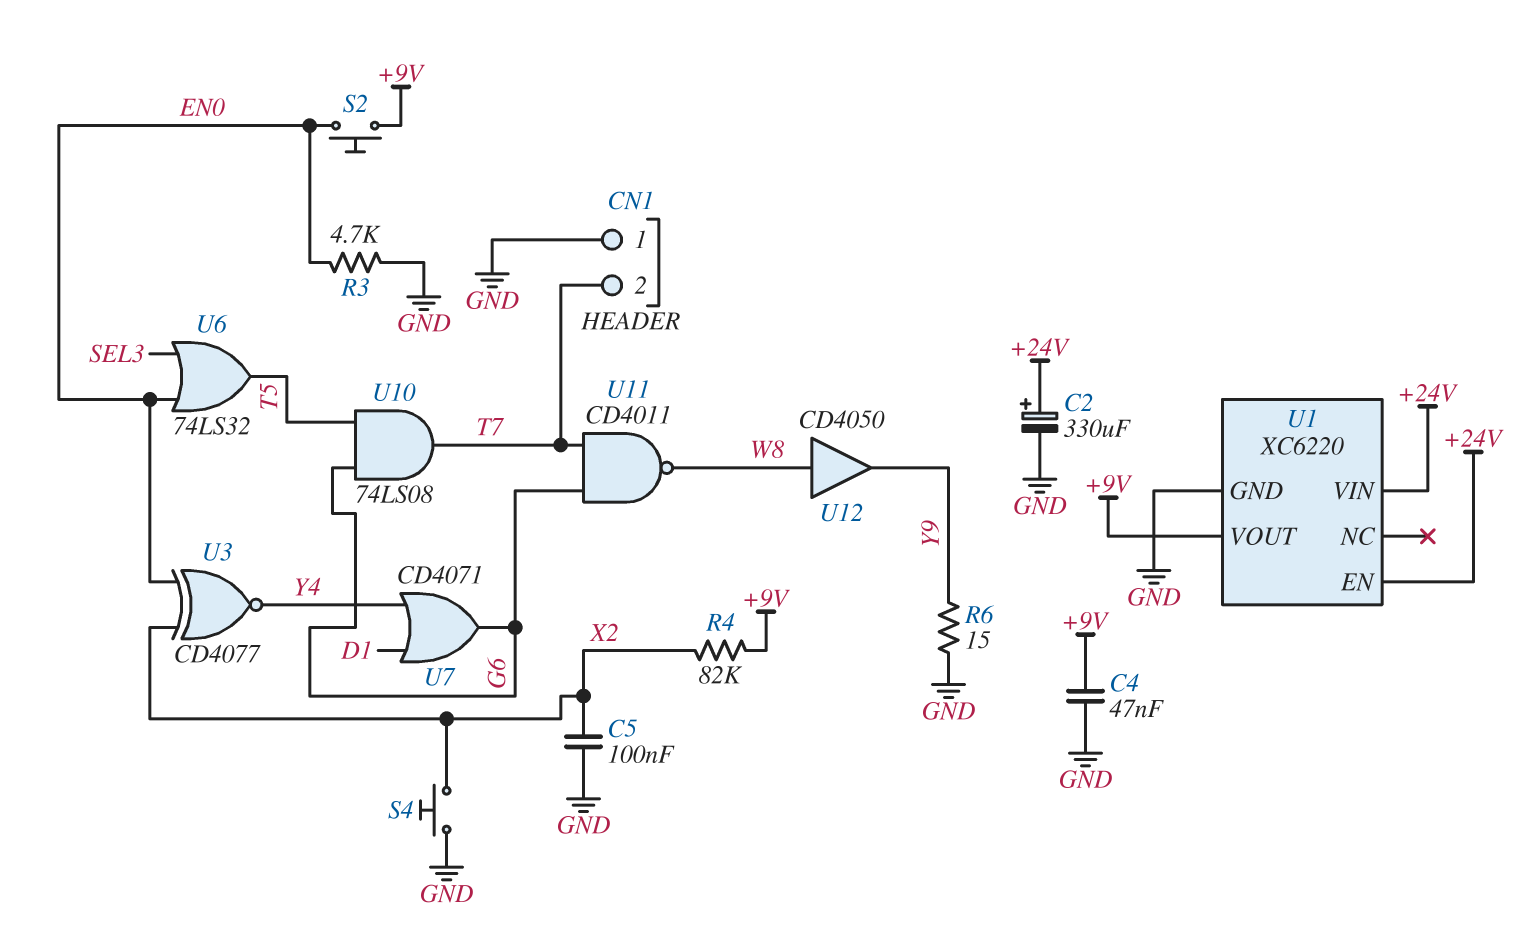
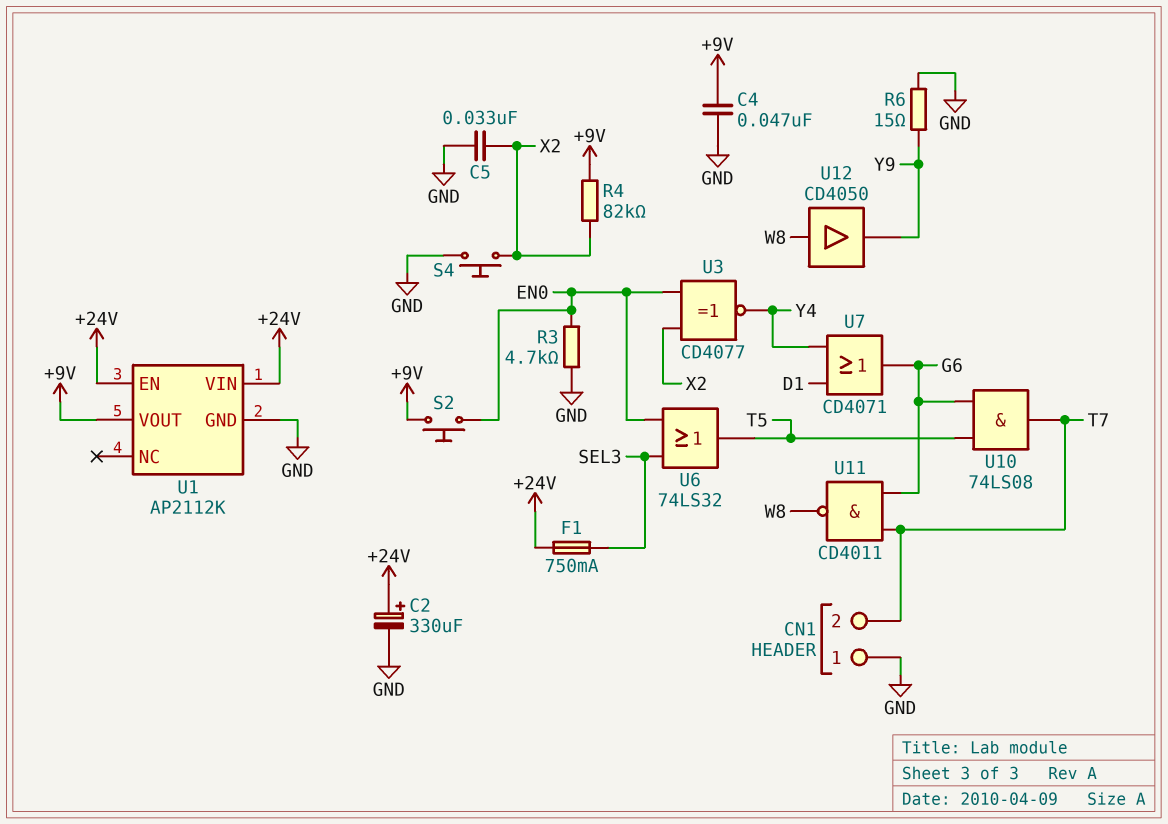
C5: 100nF (GND, X2) -> 33nF (GND, X2)
F1: none -> 750mA (+24V, SEL3)
U1: XC6220 -> AP2112K

